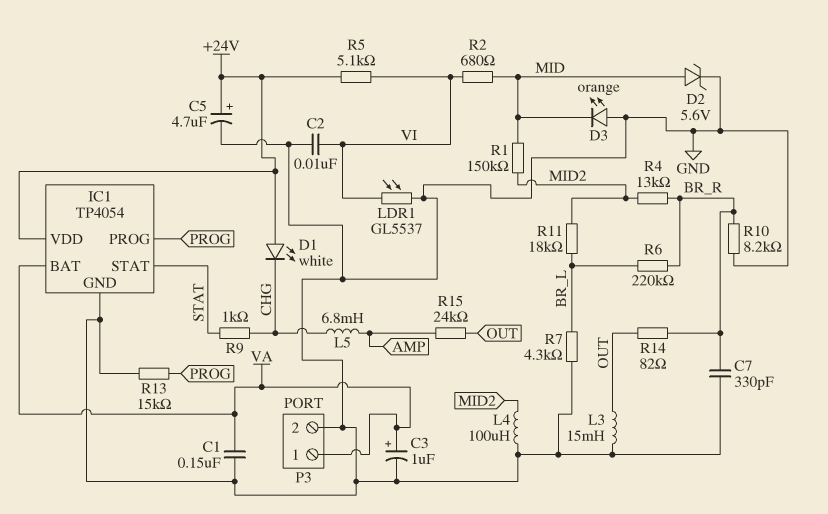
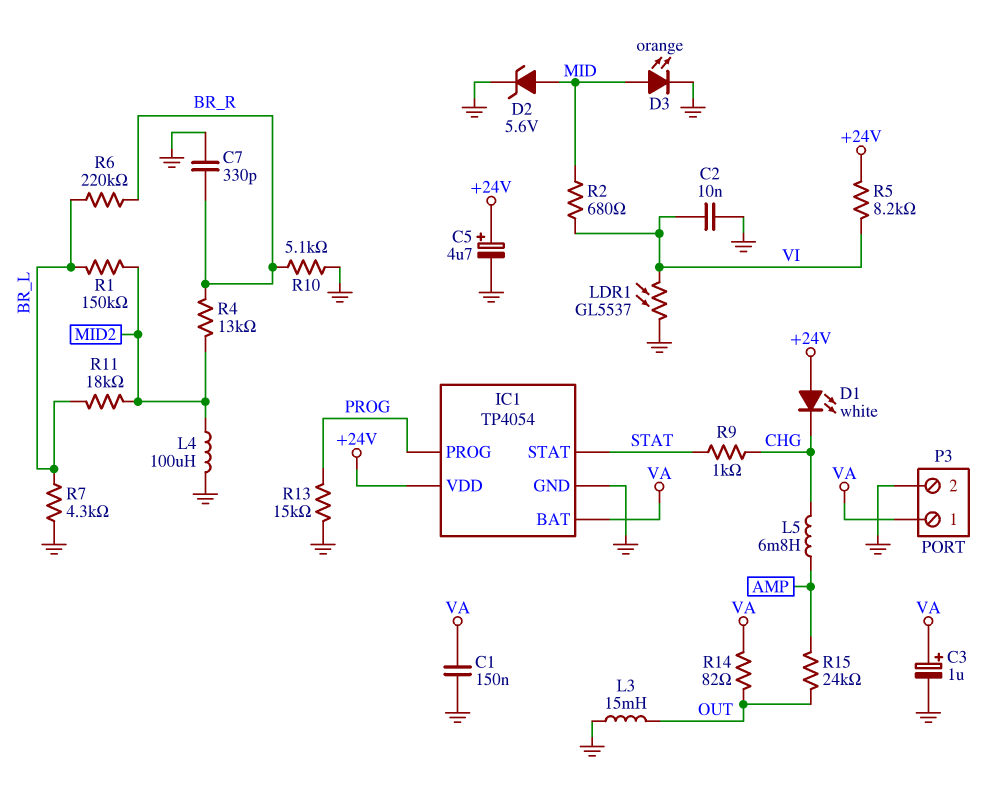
D3: LED orange (A GND, K MID) -> LED orange (A MID, K GND)
R1: 150k (MID, MID2) -> 150k (BR_L, MID2)
R5: 5.1k (+24V, VI) -> 8.2k (+24V, VI)
R10: 8.2k (BR_R, GND) -> 5.1k (BR_R, GND)
R14: 82 (BR_R, OUT) -> 82 (OUT, VA)

